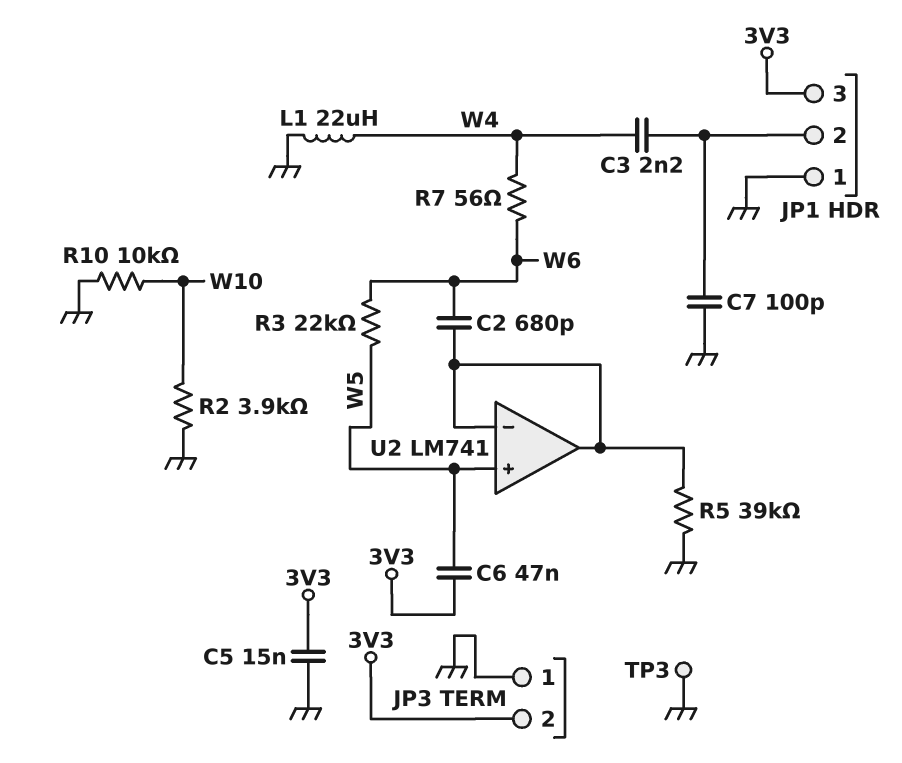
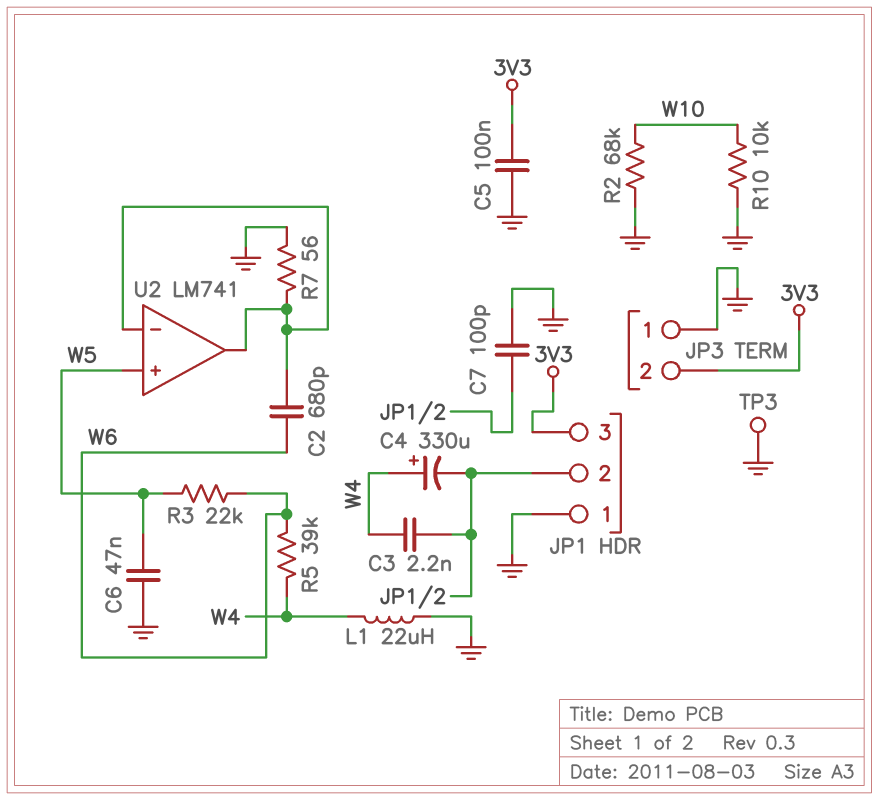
C4: none -> 330uF (plus W4, minus JP1/2)
C5: 15nF (3V3, GND) -> 100nF (3V3, GND)
C6: 47nF (3V3, W5) -> 47nF (GND, W5)
R2: 3.9k (GND, W10) -> 68k (GND, W10)
R5: 39k (GND, U2/in-) -> 39k (W4, W6)
R7: 56 (W4, W6) -> 56 (GND, U2/in-)

